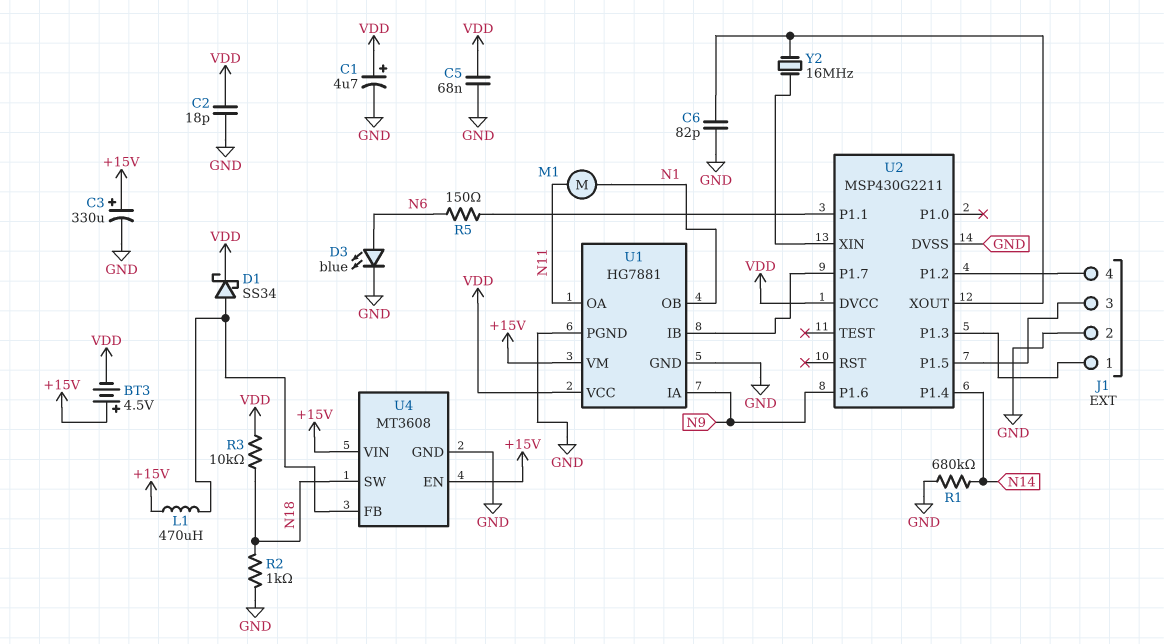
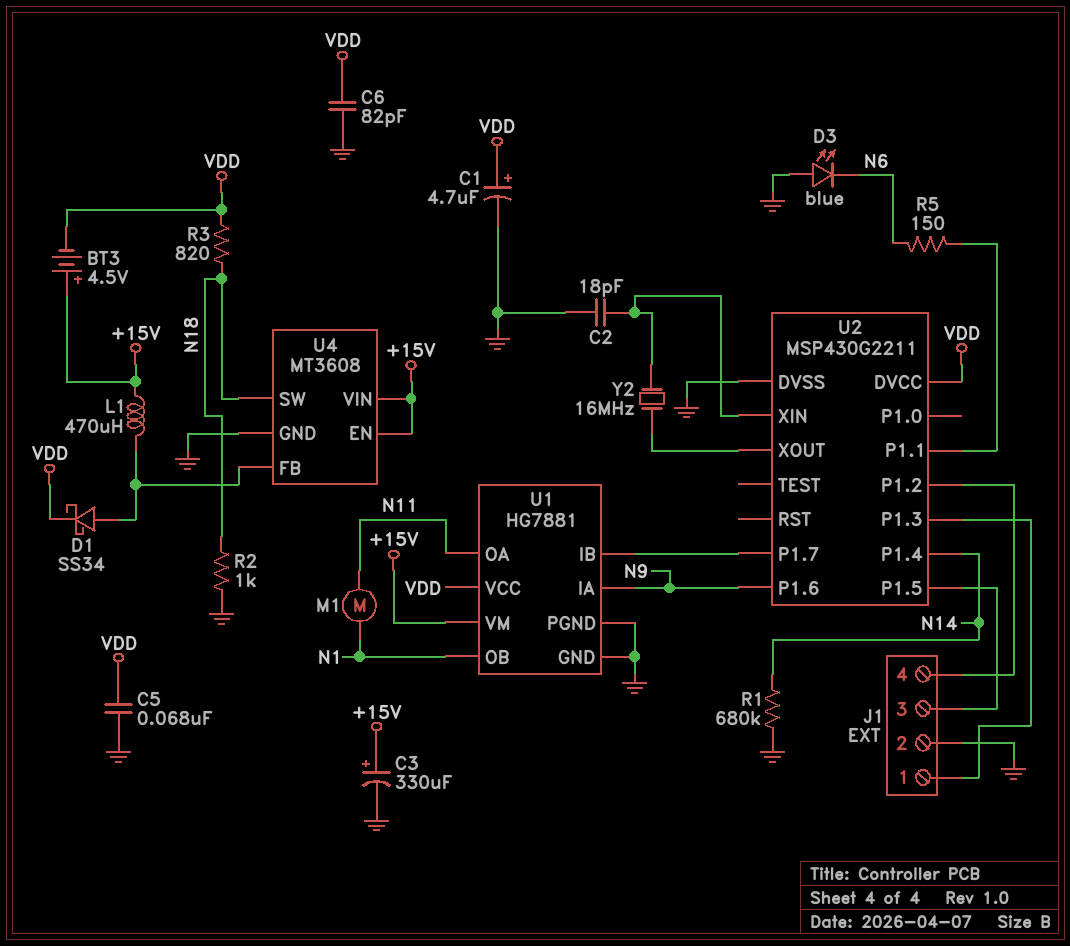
C2: 18pF (GND, VDD) -> 18pF (GND, U2/XIN)
C6: 82pF (GND, U2/XOUT) -> 82pF (GND, VDD)
D3: LED blue (A N6, K GND) -> LED blue (A GND, K N6)
R3: 10k (N18, VDD) -> 820 (N18, VDD)

